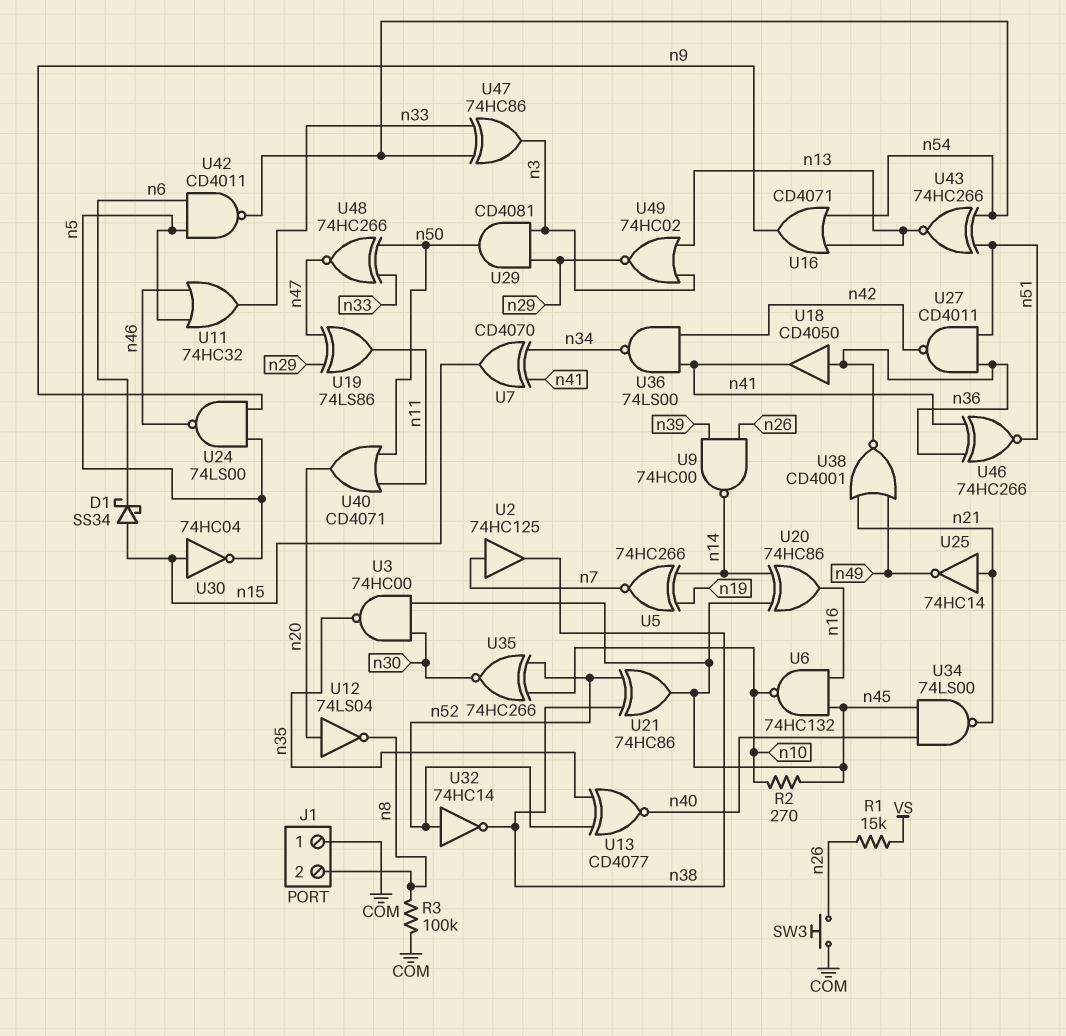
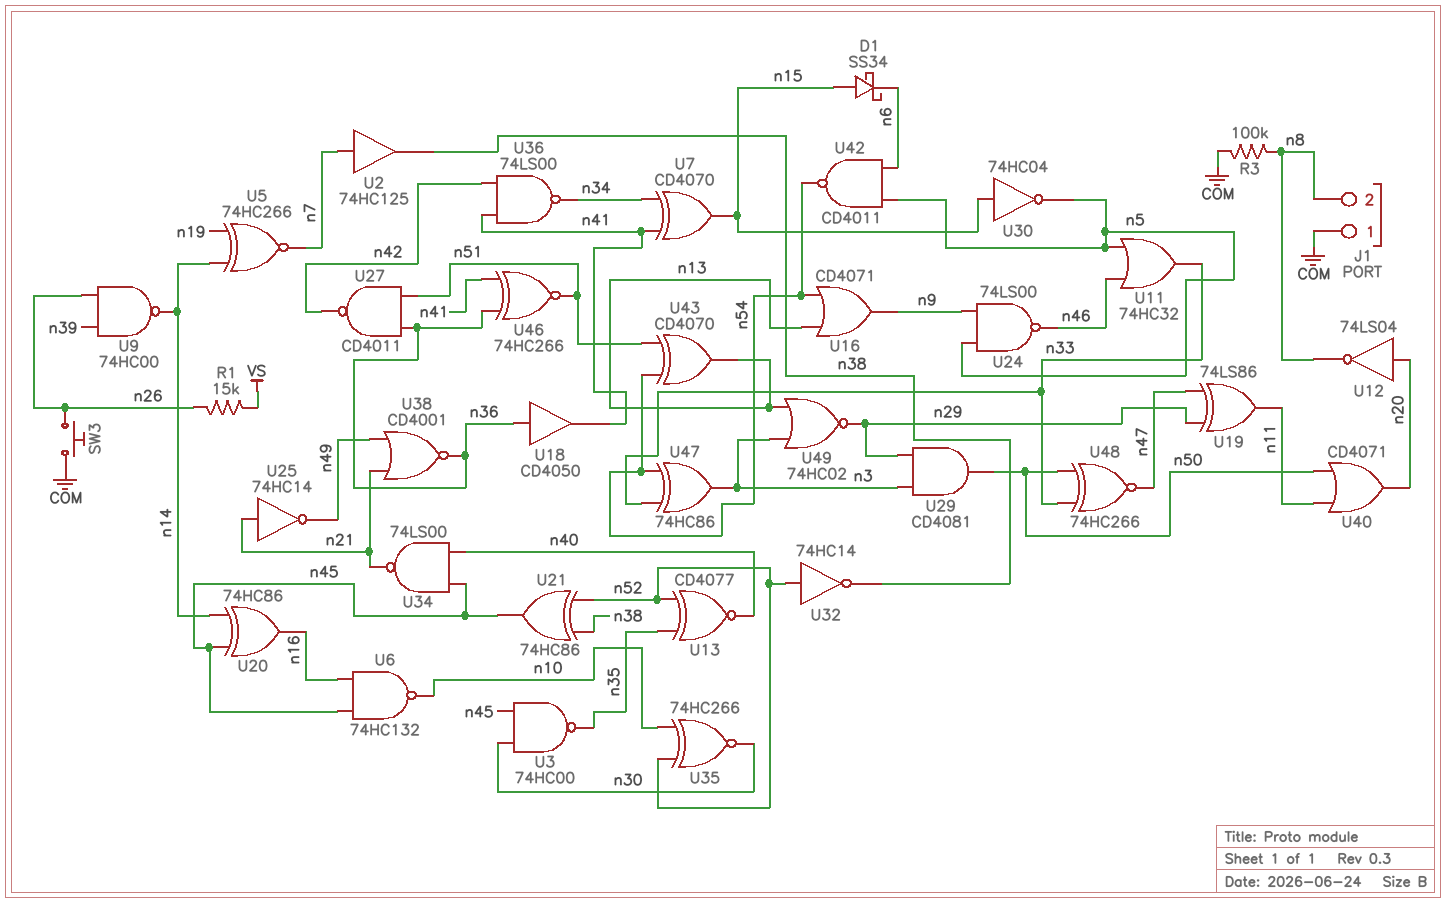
R2: 270 (n10, n45) -> none
U43: XNOR 74HC266 (in n51, in n54, out n13) -> XOR CD4070 (in n51, in n54, out n13)

